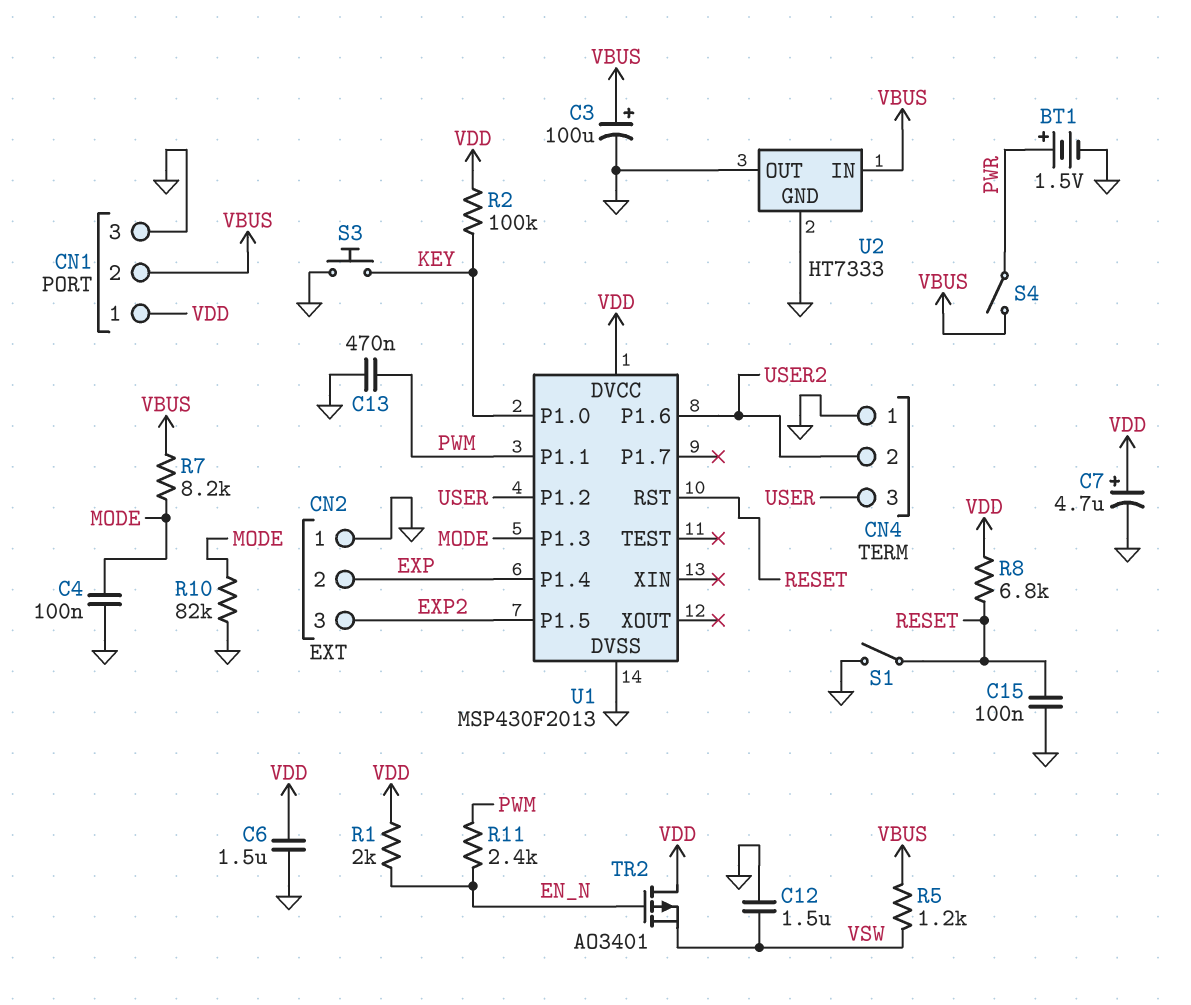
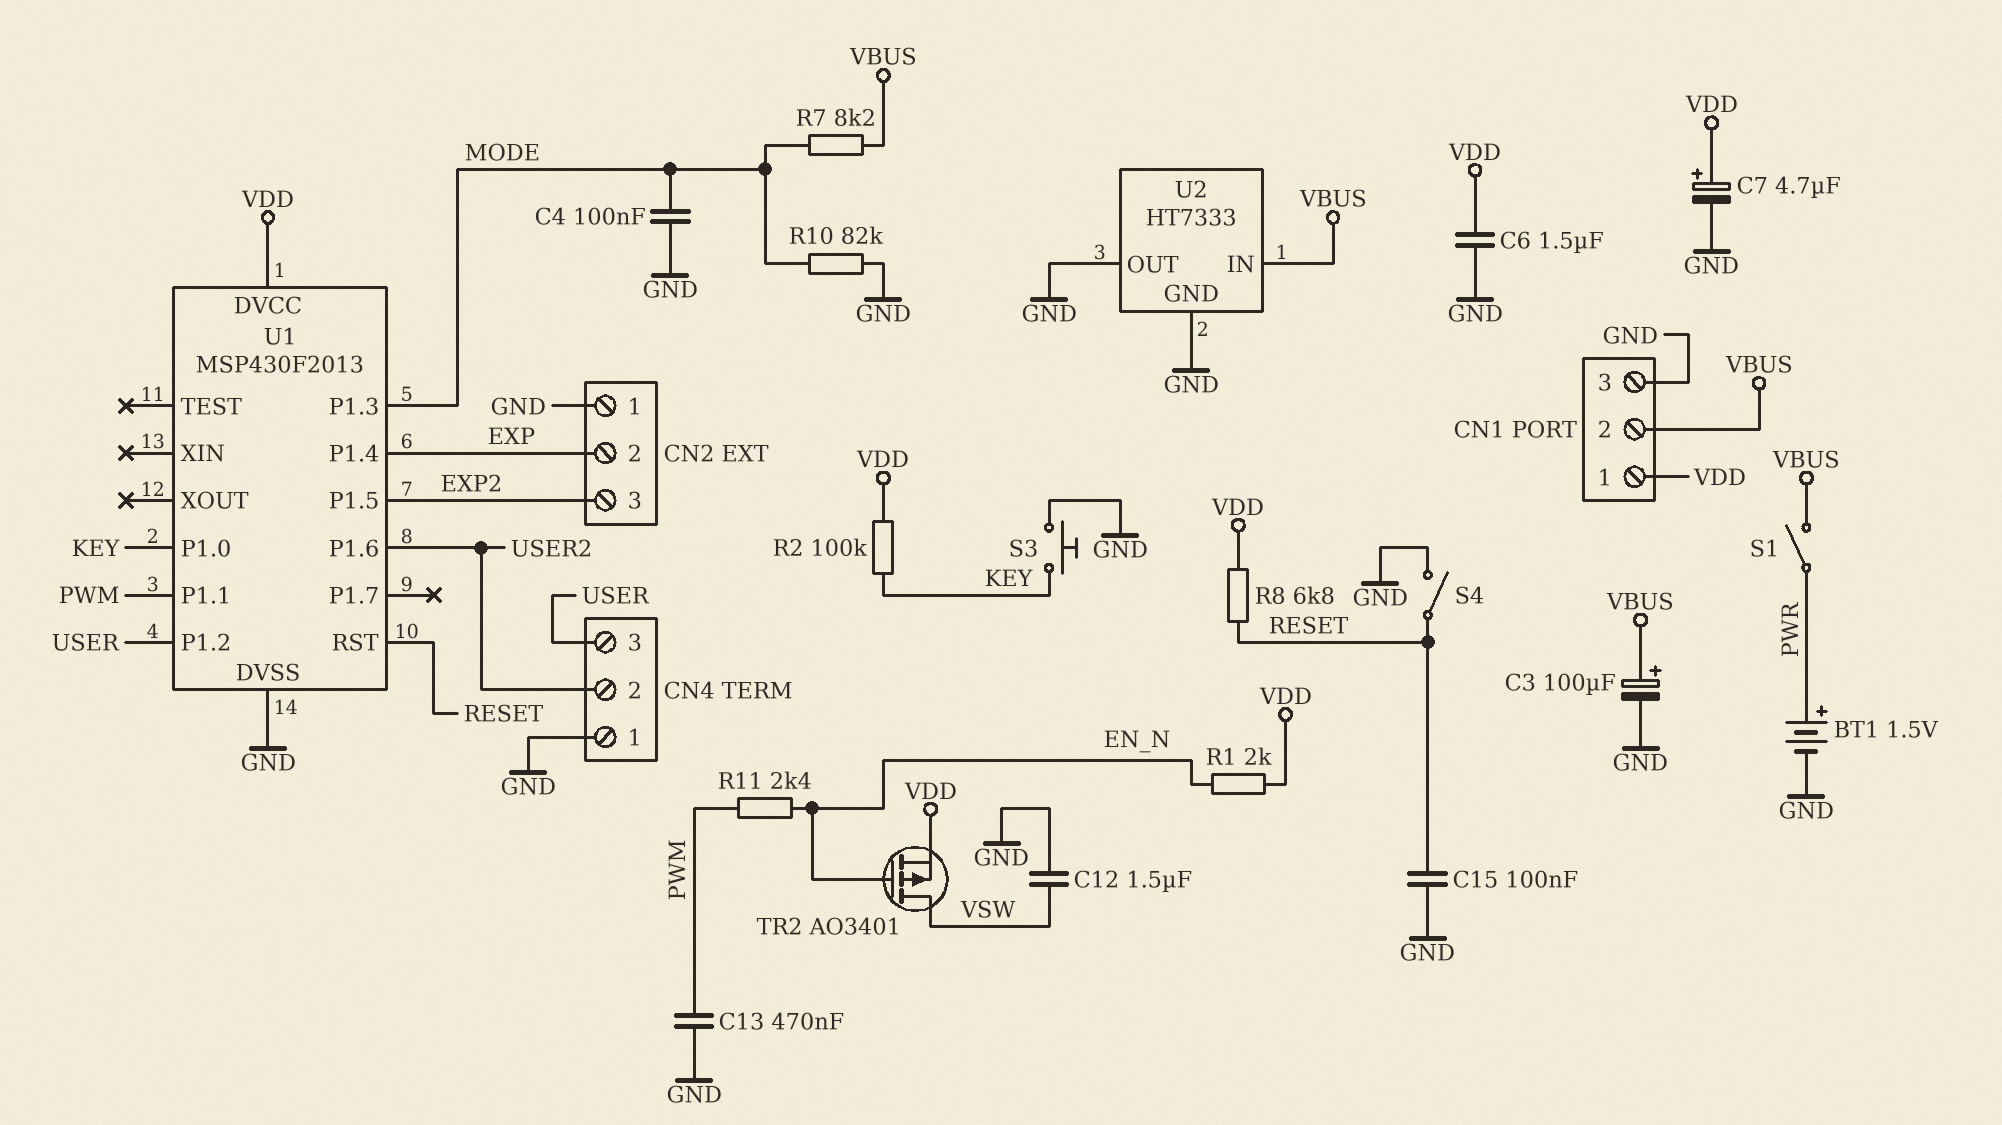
R5: 1.2k (VBUS, VSW) -> none
S1: switch (GND, RESET) -> switch (PWR, VBUS)
S4: switch (PWR, VBUS) -> switch (GND, RESET)
TR2: PMOS AO3401 (G EN_N, D VDD, S VSW) -> PMOS AO3401 (G EN_N, D VSW, S VDD)

